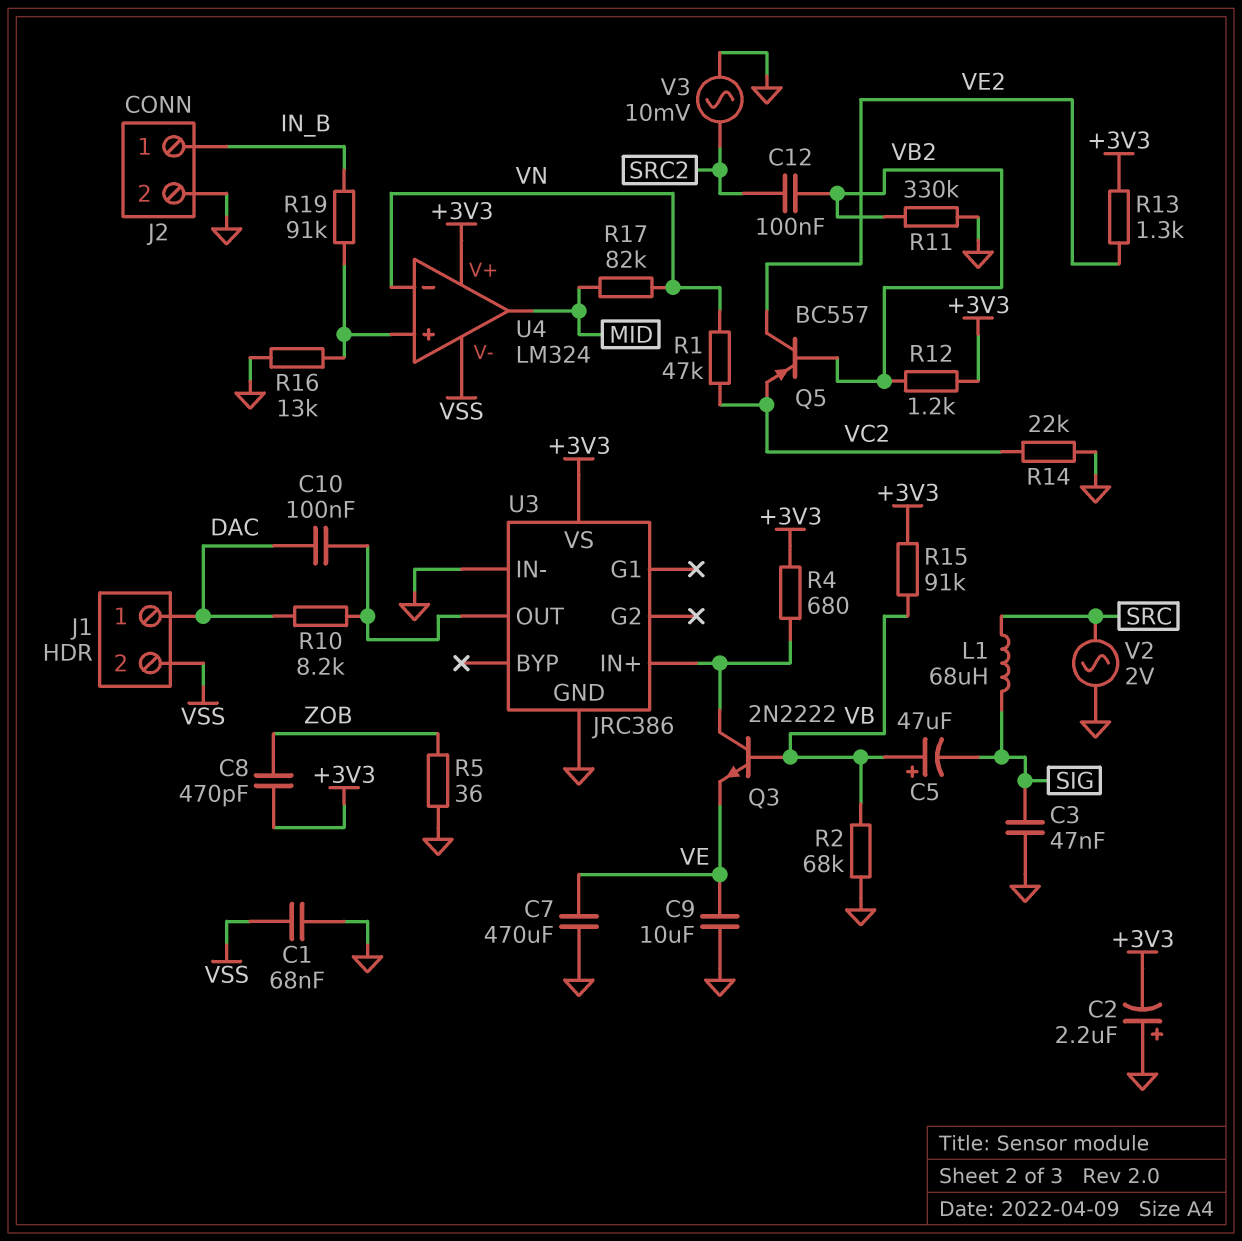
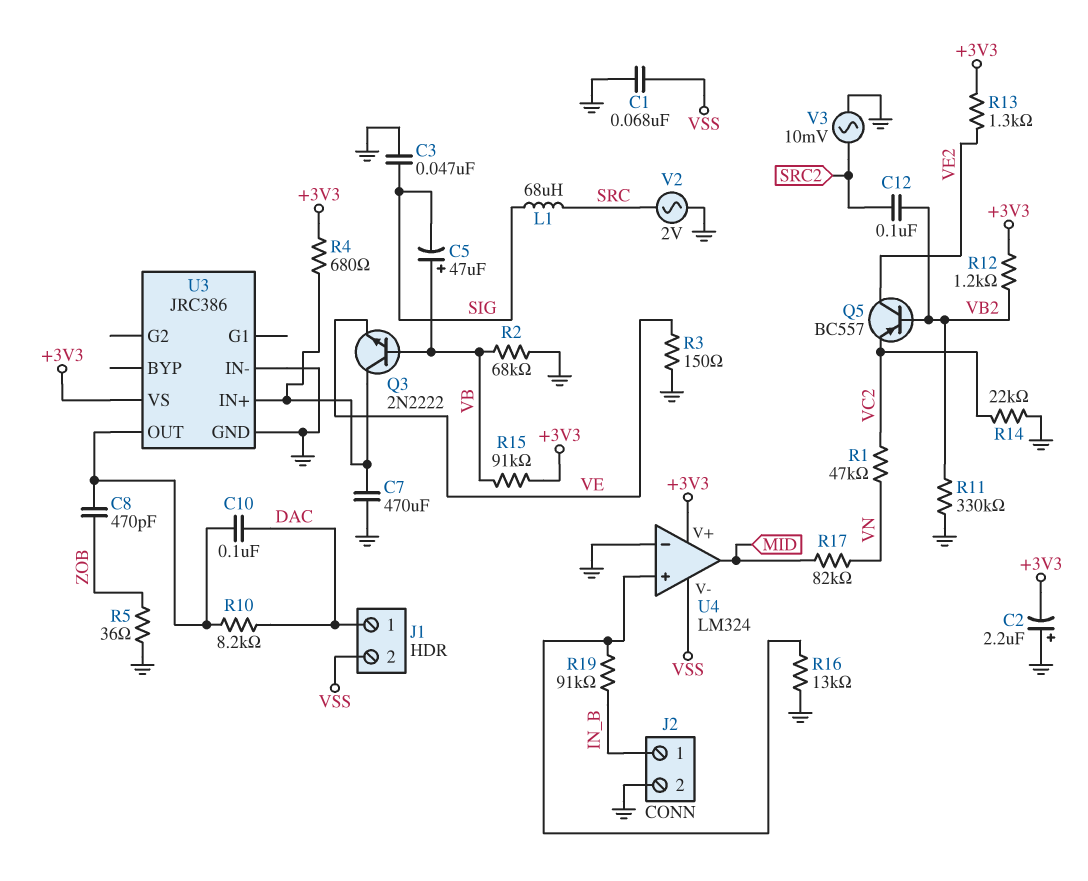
C7: 470uF (GND, VE) -> 470uF (GND, U3/IN+)
C8: 470pF (+3V3, ZOB) -> 470pF (U3/OUT, ZOB)
C9: 10uF (GND, VE) -> none
R3: none -> 150 (GND, VE)
U4 pin in-: VN -> GND

